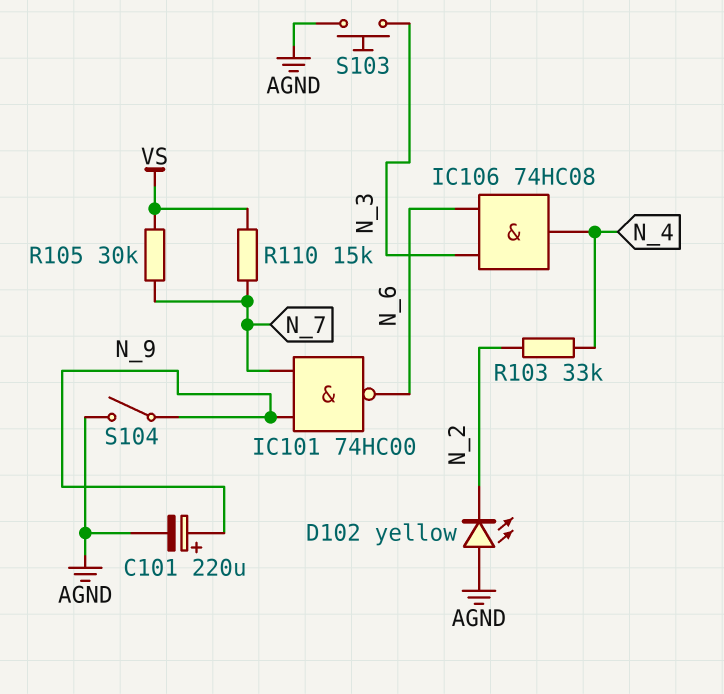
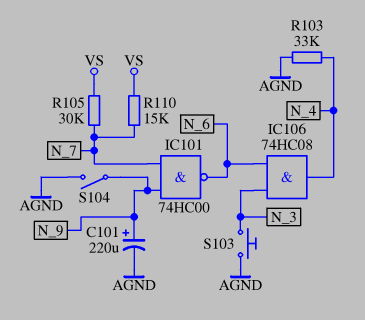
D102: LED yellow (A AGND, K N_2) -> none
R103: 33k (N_2, N_4) -> 33k (AGND, N_4)

